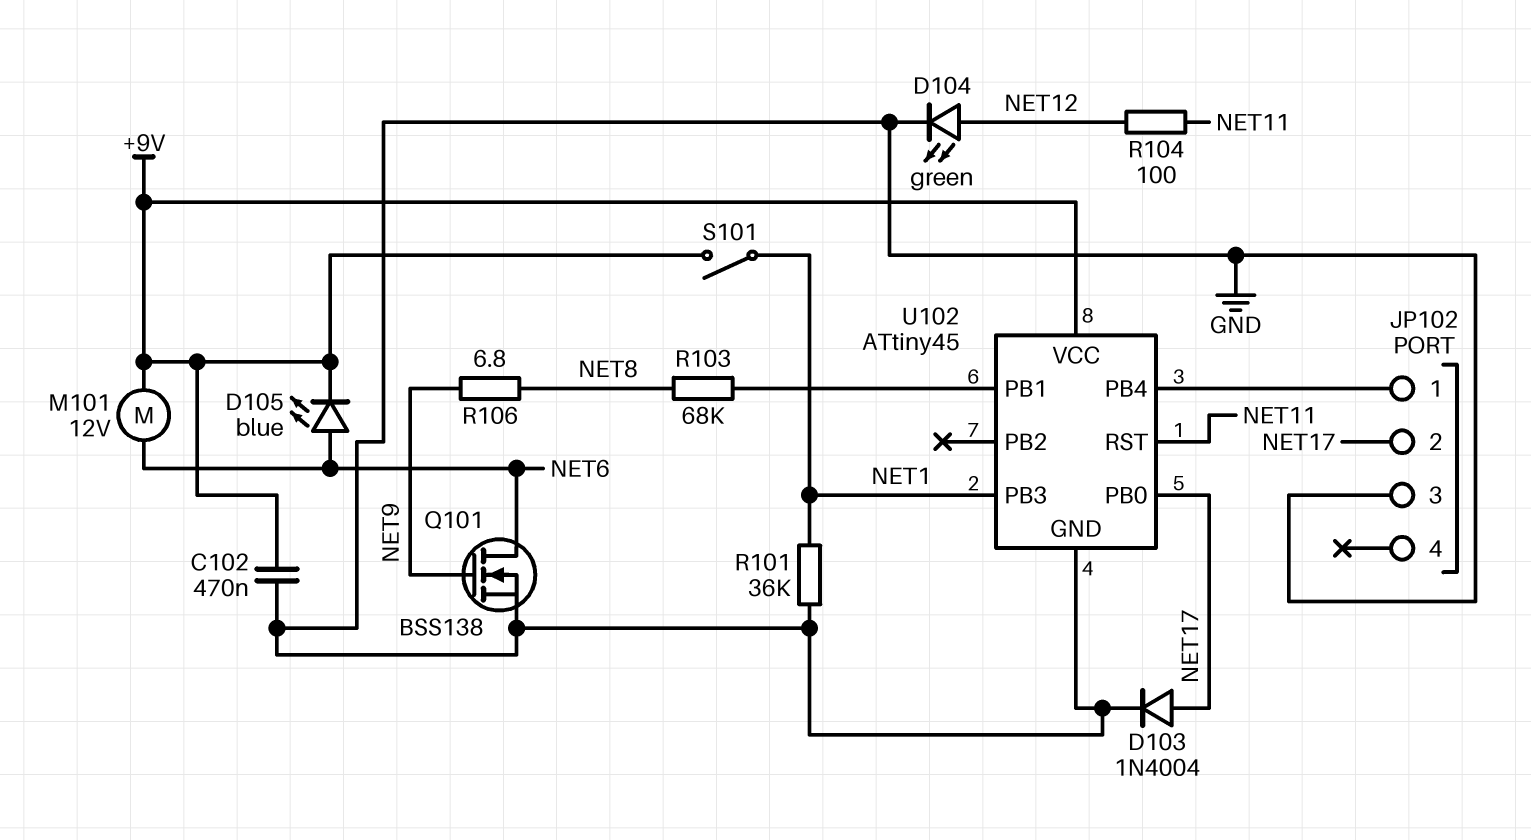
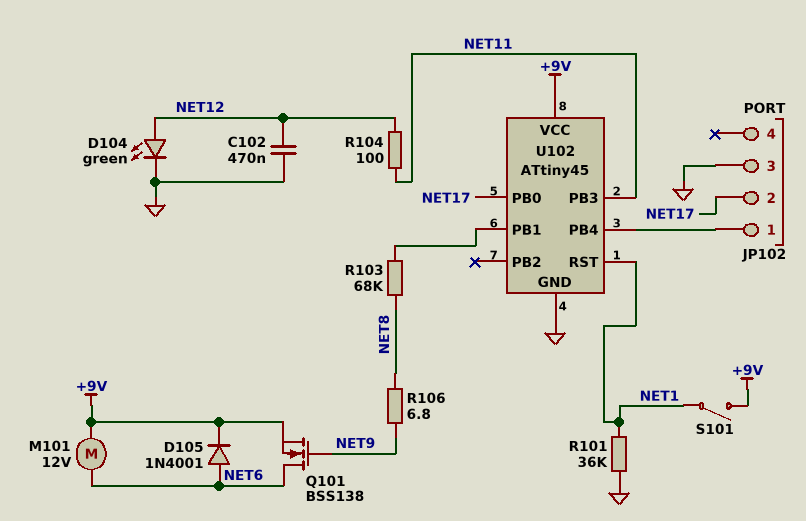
C102: 470nF (+9V, GND) -> 470nF (GND, NET12)
D103: diode 1N4004 (A NET17, K GND) -> none
D105: LED blue (A NET6, K +9V) -> diode 1N4001 (A NET6, K +9V)
Q101: NMOS BSS138 (G NET9, D NET6, S GND) -> NMOS BSS138 (G NET9, D NET6, S +9V)
U102 pin PB3: NET1 -> NET11
U102 pin RST: NET11 -> NET1

